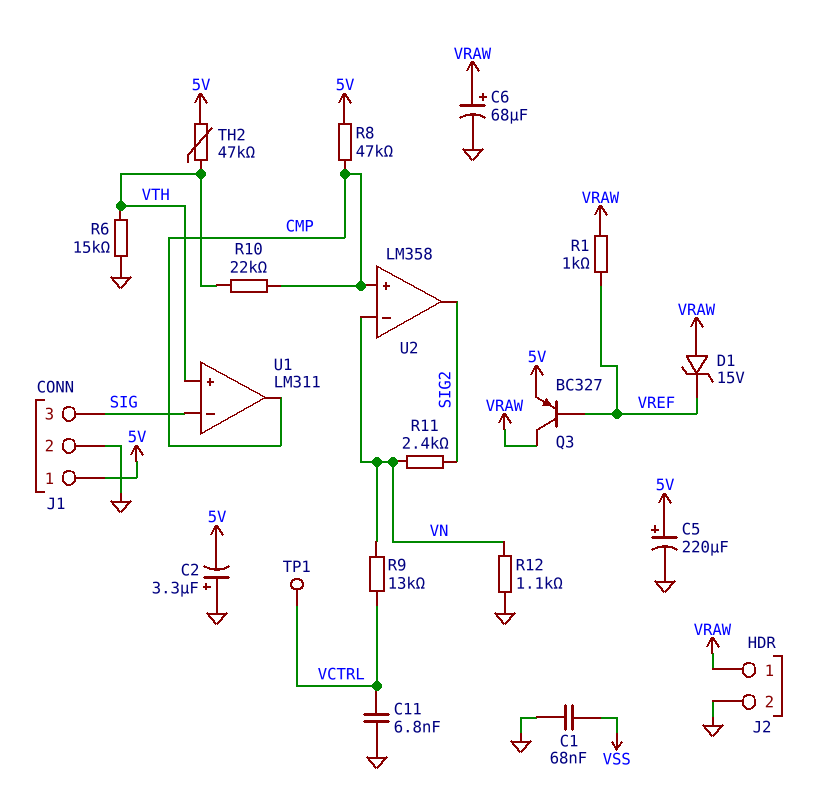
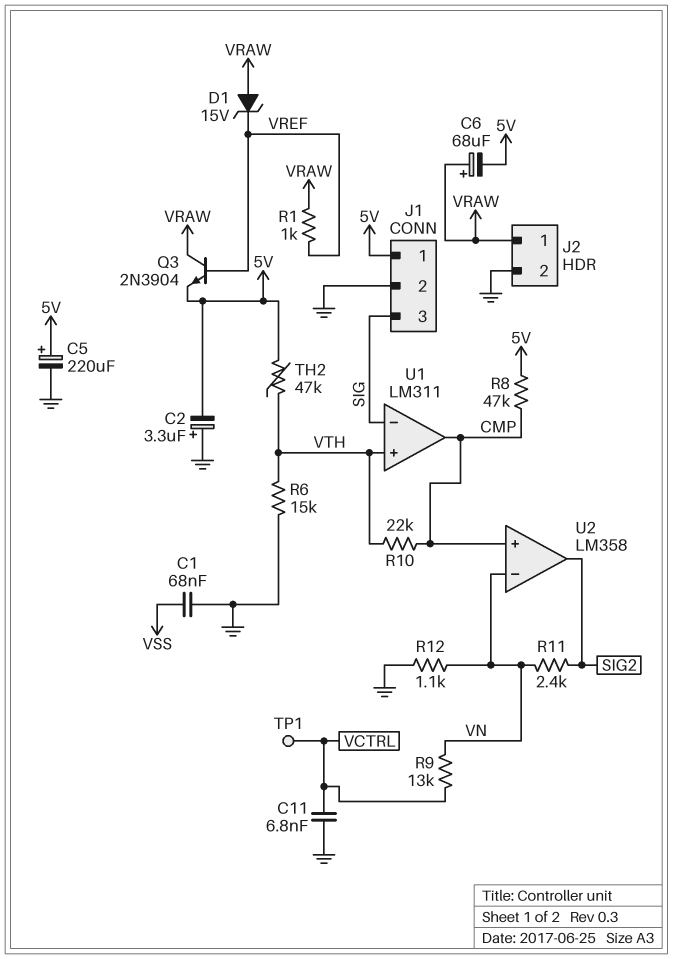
C6: 68uF (plus VRAW, minus GND) -> 68uF (plus VRAW, minus 5V)
Q3: PNP BC327 (B VREF, C VRAW, E 5V) -> NPN 2N3904 (B VREF, C VRAW, E 5V)

